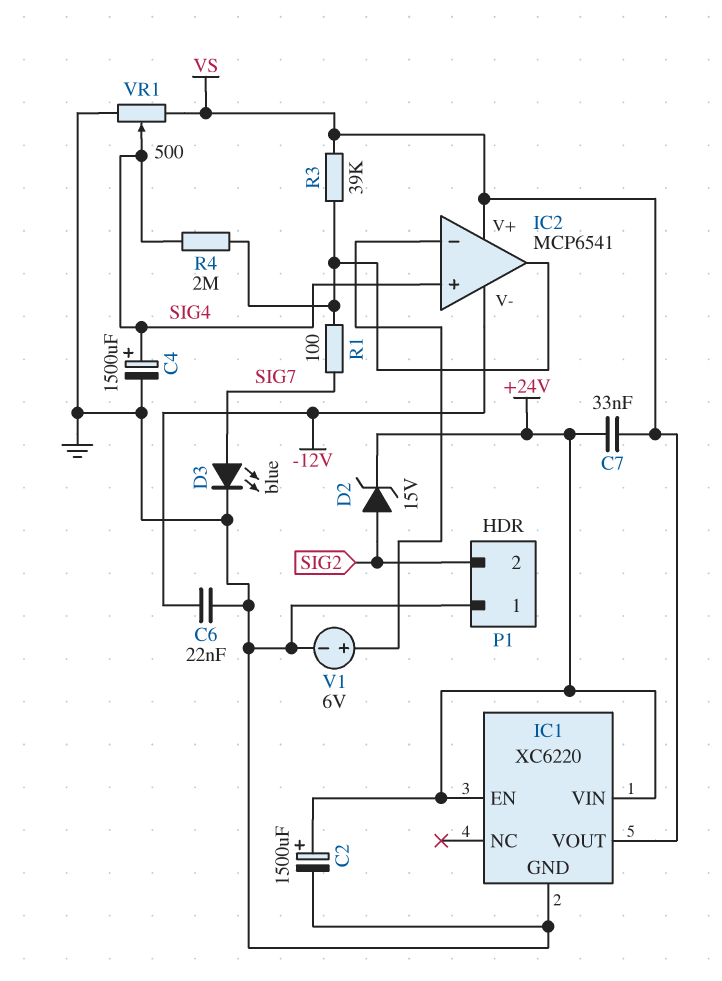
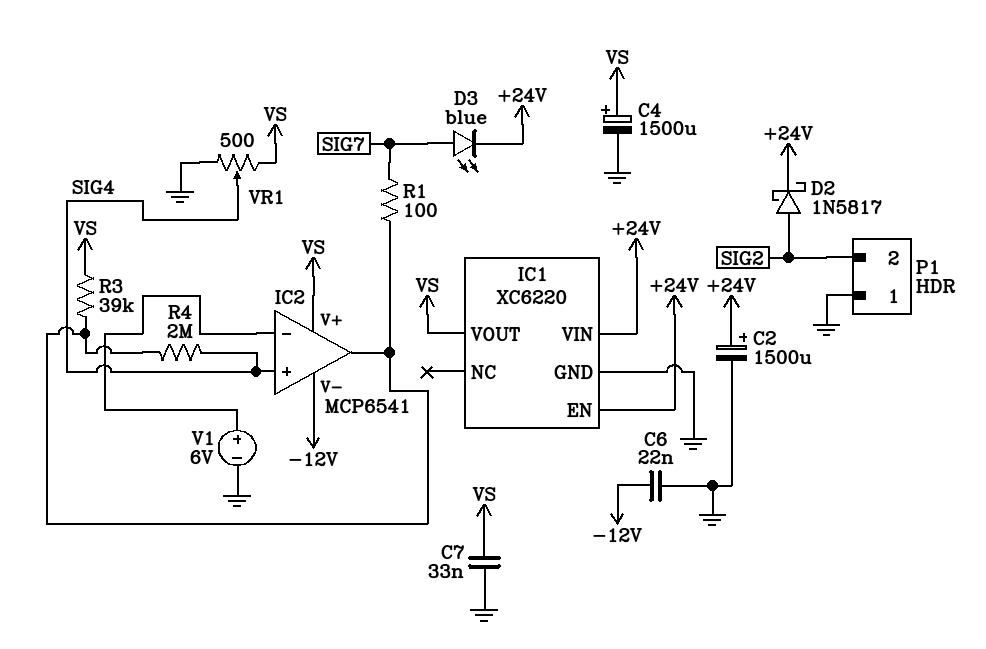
C4: 1500uF (plus SIG4, minus GND) -> 1500uF (plus VS, minus GND)
C7: 33nF (+24V, VS) -> 33nF (GND, VS)
D2: zener 15V (A SIG2, K +24V) -> schottky 1N5817 (A SIG2, K +24V)
D3: LED blue (A SIG7, K GND) -> LED blue (A SIG7, K +24V)

